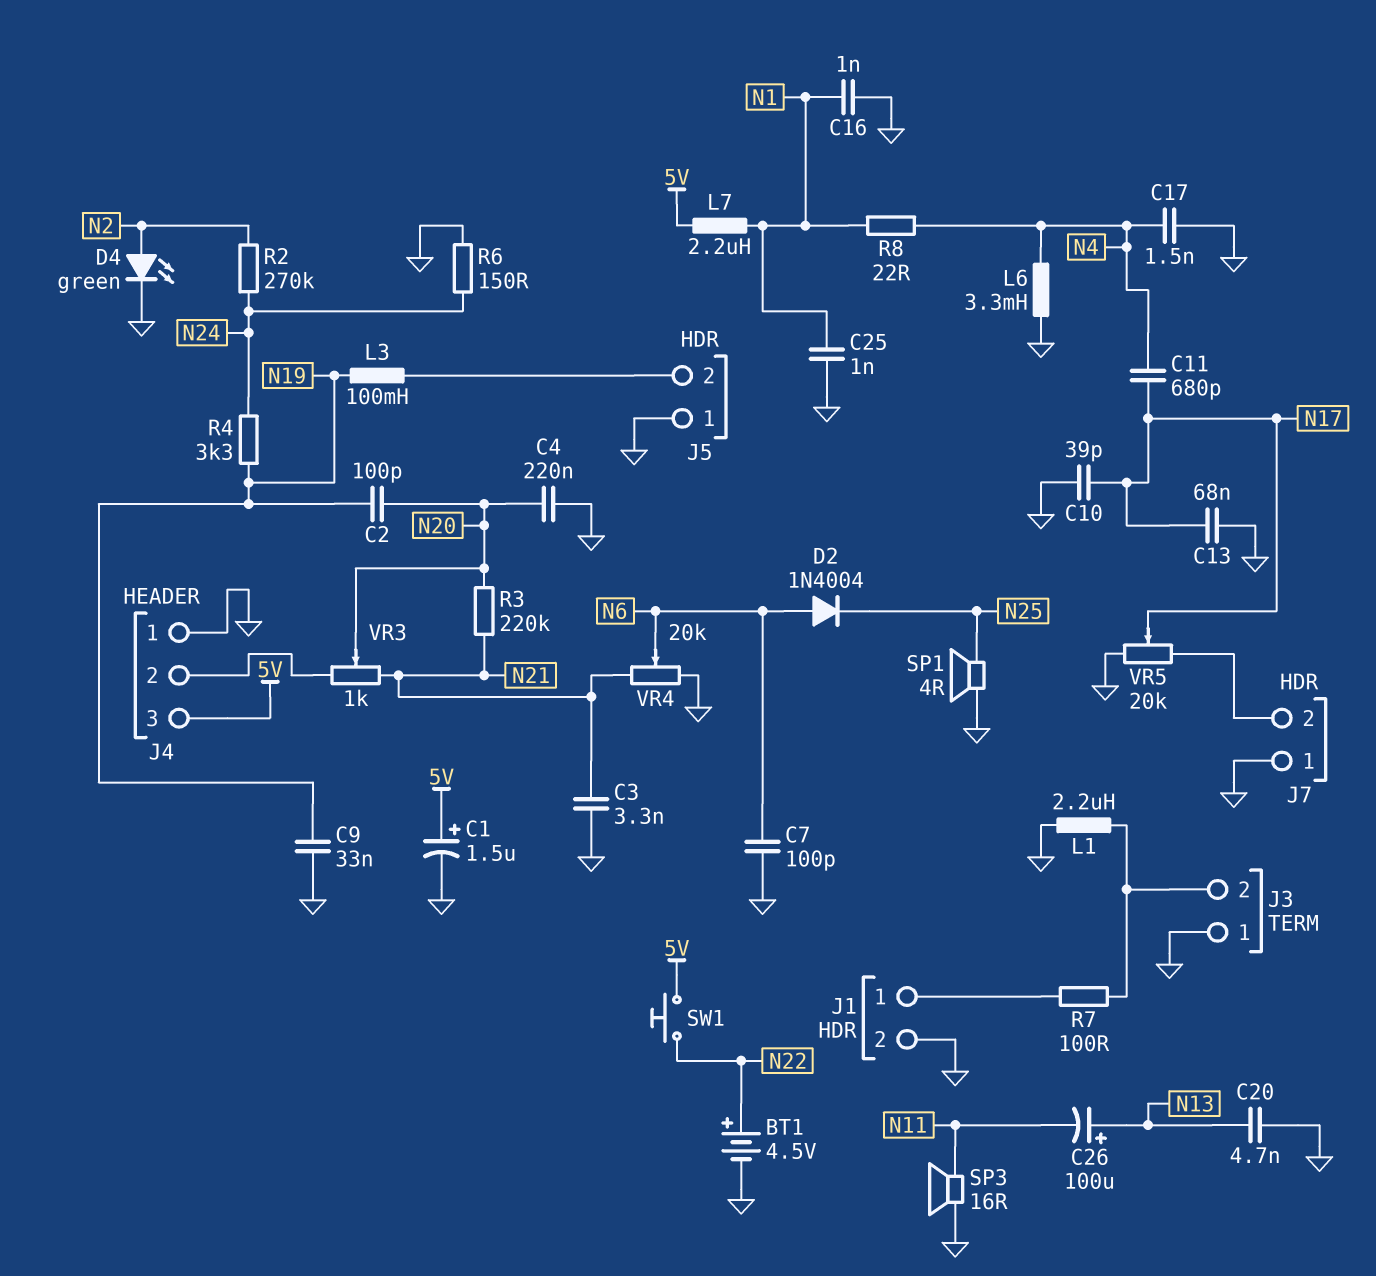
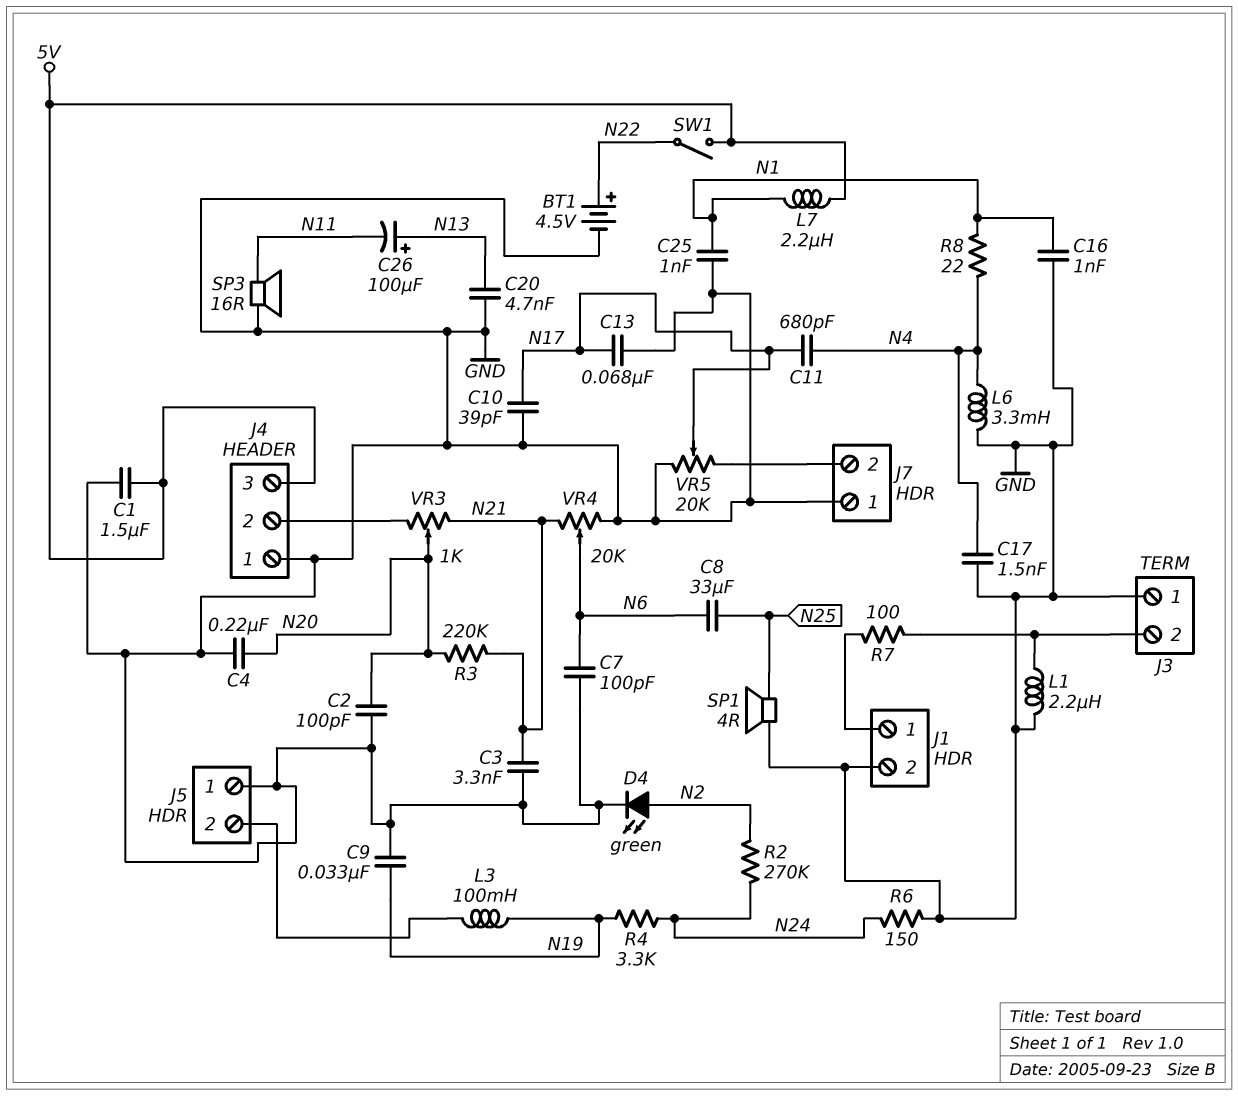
C1: 1.5uF (plus 5V, minus GND) -> 1.5uF (5V, GND)
C2: 100pF (N19, N20) -> 100pF (GND, N20)
C8: none -> 33uF (N6, N25)
D2: diode 1N4004 (A N6, K N25) -> none
SW1: button (5V, N22) -> switch (5V, N22)

